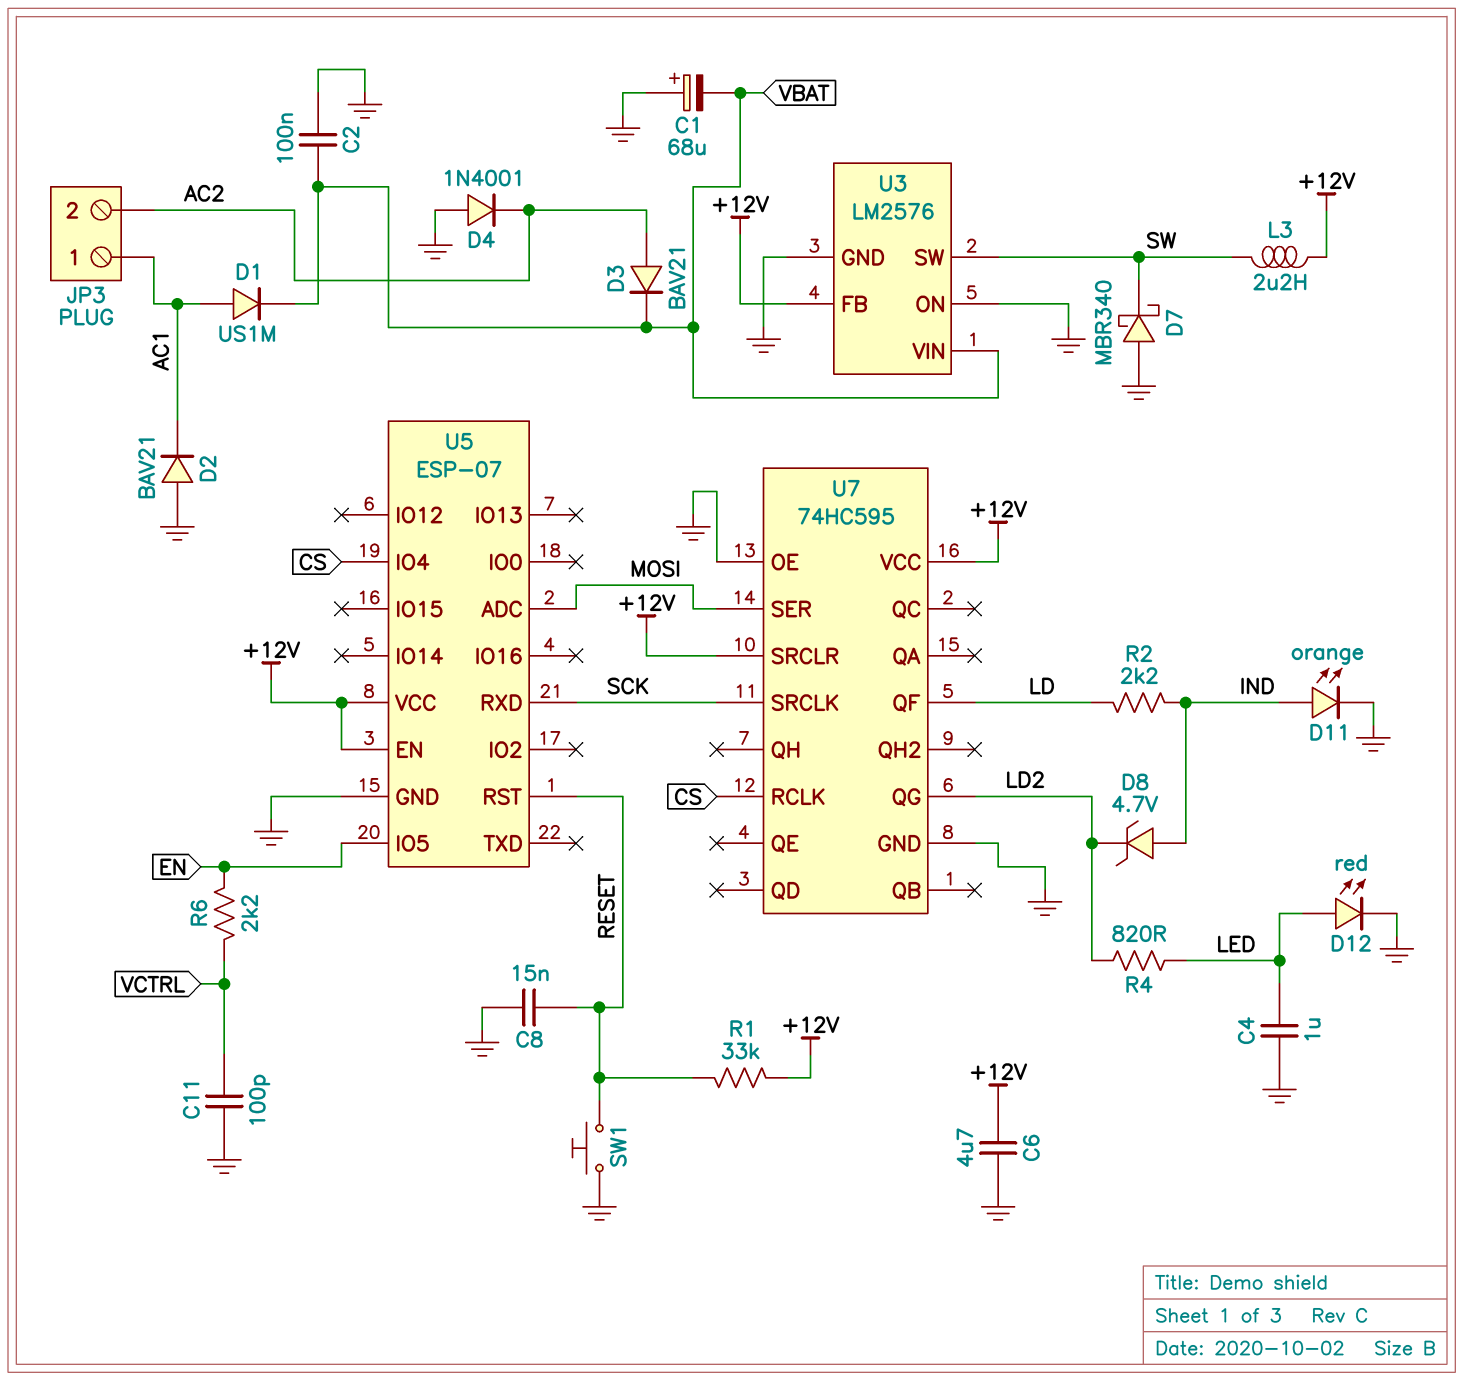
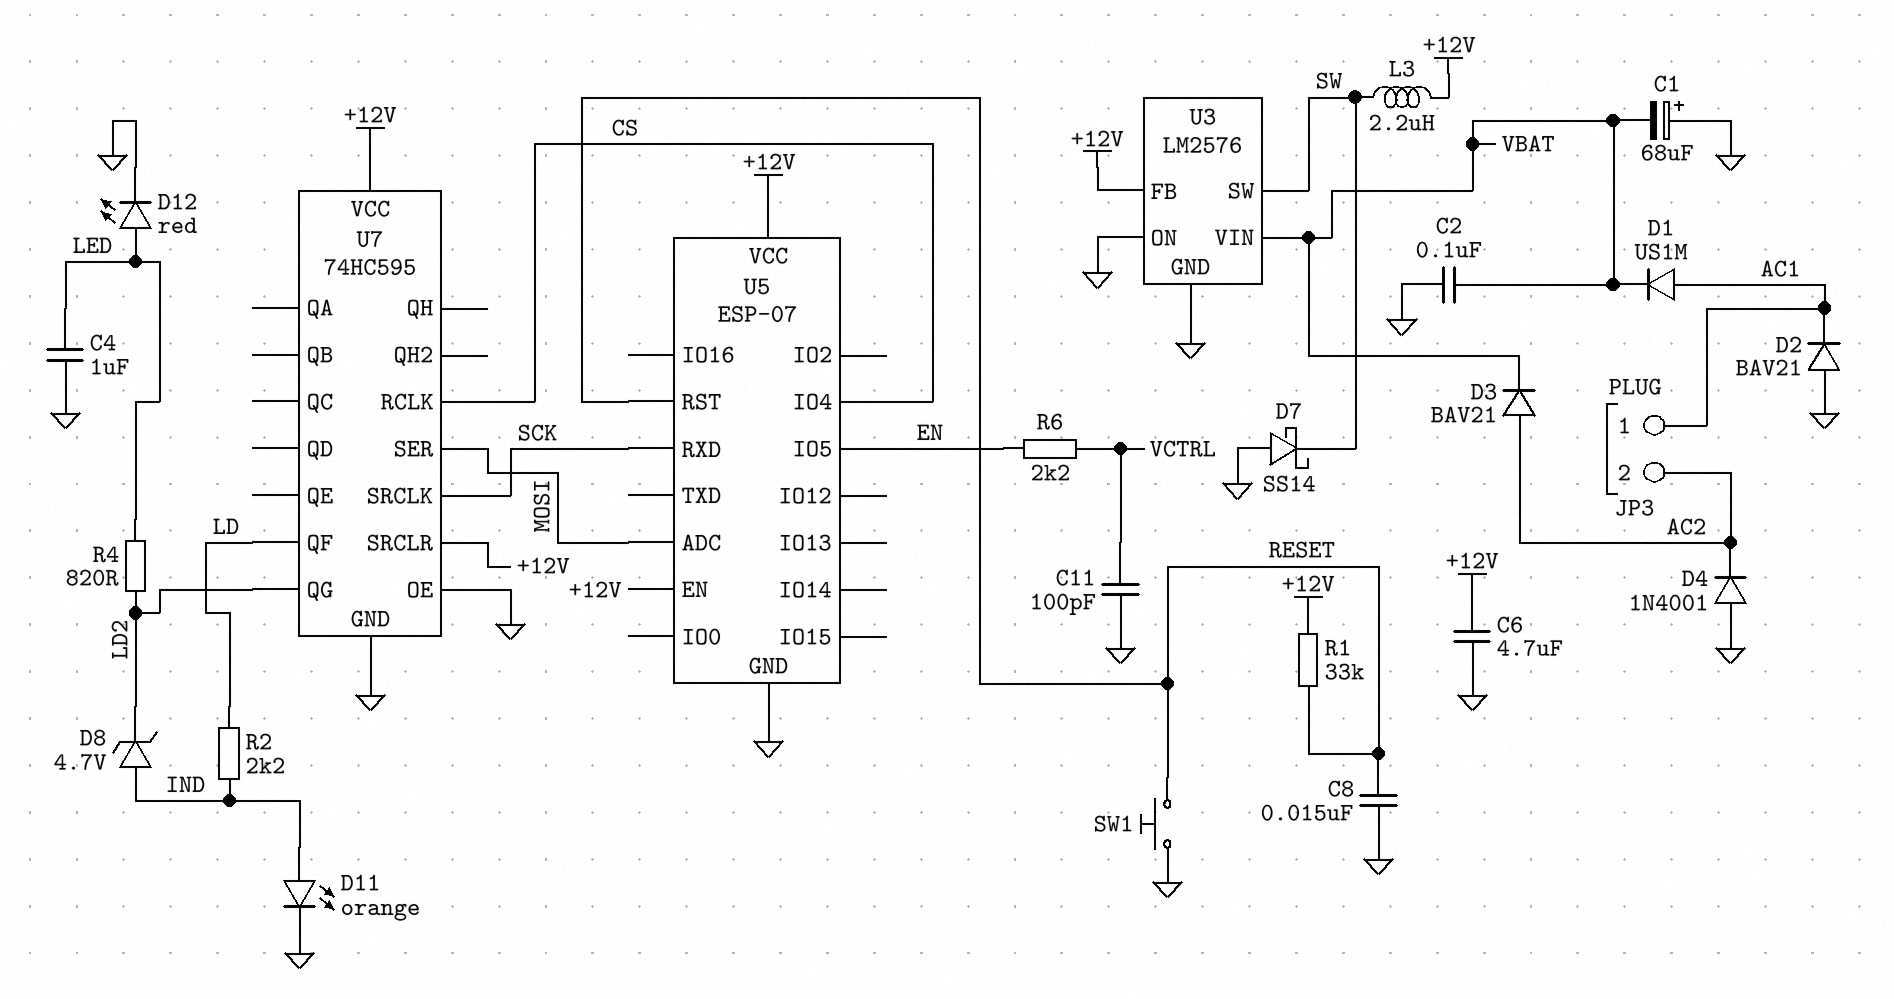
D7: schottky MBR340 (A GND, K SW) -> schottky SS14 (A GND, K SW)

